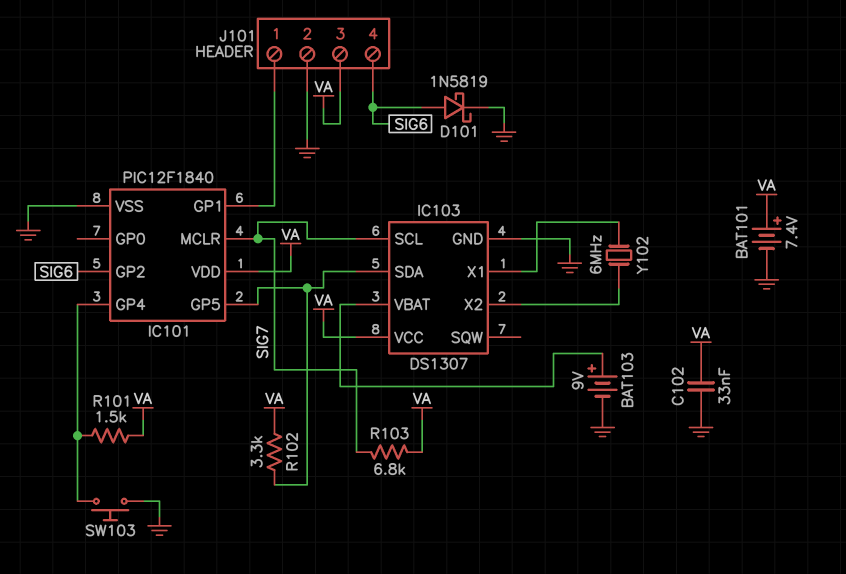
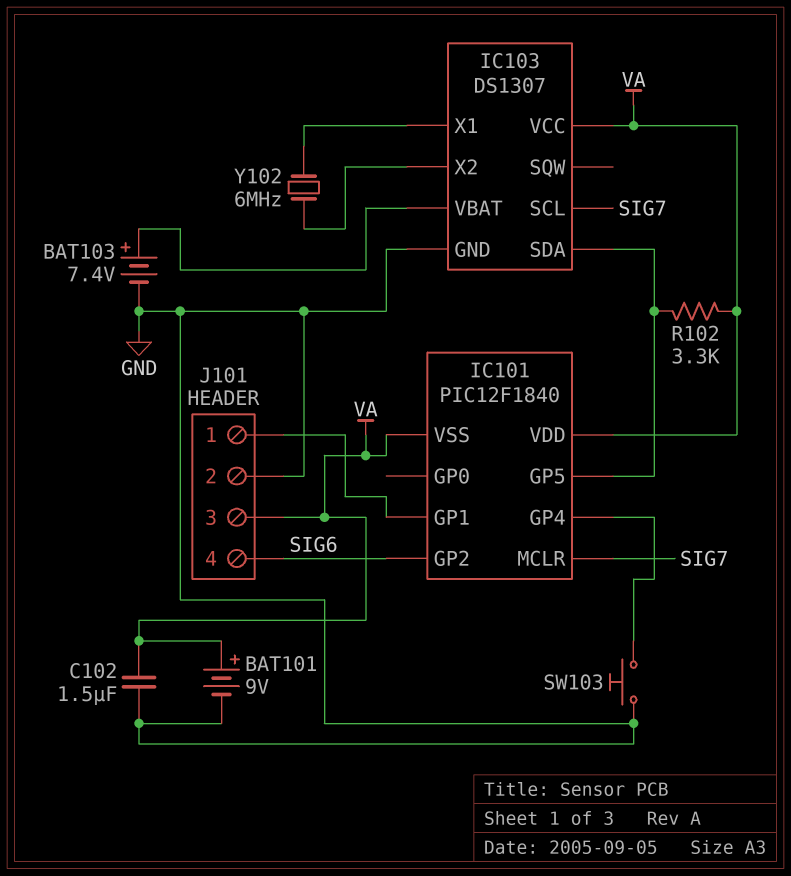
BAT101: 7.4V (plus VA, minus GND) -> 9V (plus VA, minus GND)
BAT103: 9V (plus IC103/VBAT, minus GND) -> 7.4V (plus IC103/VBAT, minus GND)
C102: 33nF (GND, VA) -> 1.5uF (GND, VA)
D101: schottky 1N5819 (A SIG6, K GND) -> none
IC101 pin VSS: GND -> VA
R101: 1.5k (IC101/GP4, VA) -> none
R103: 6.8k (SIG7, VA) -> none

